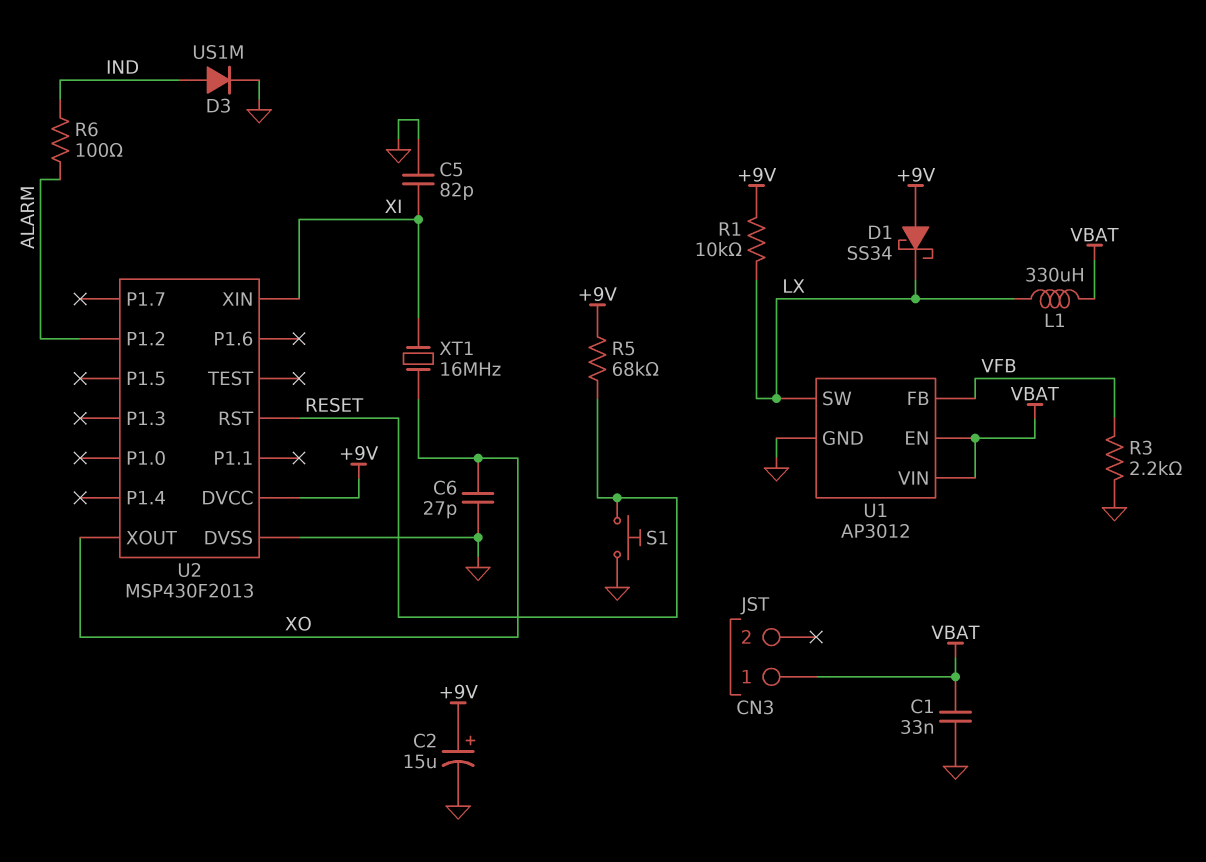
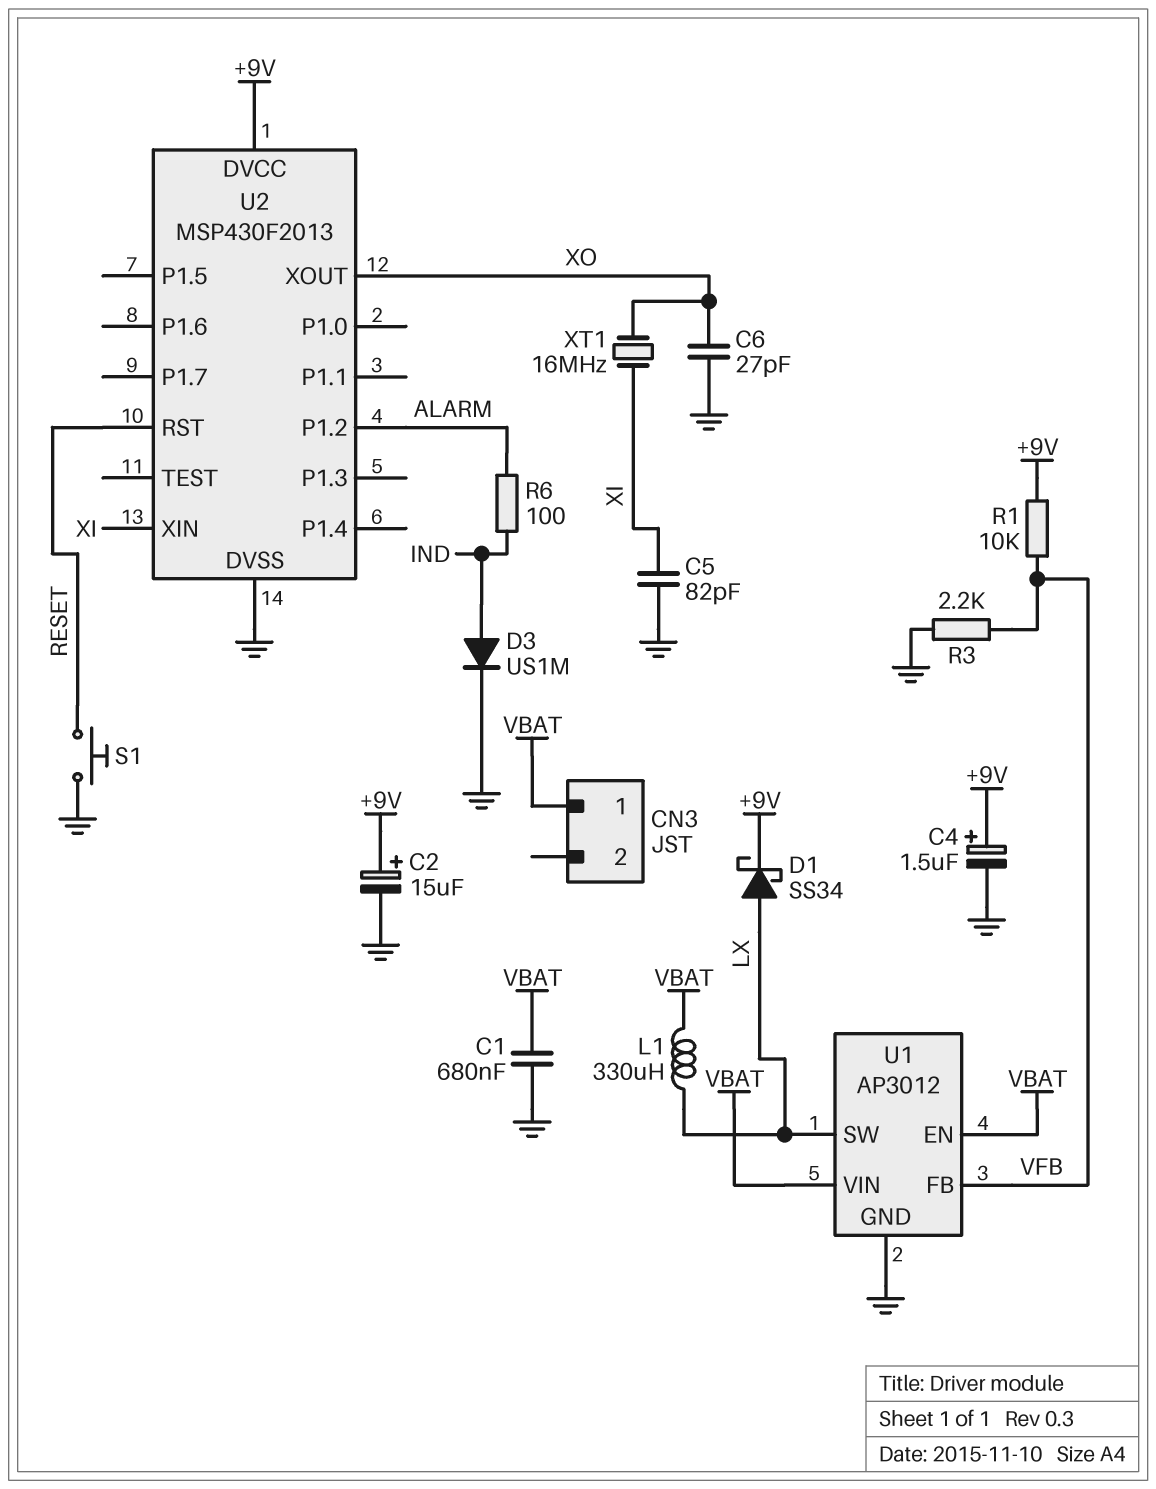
C1: 33nF (GND, VBAT) -> 680nF (GND, VBAT)
C4: none -> 1.5uF (plus +9V, minus GND)
D1: schottky SS34 (A +9V, K LX) -> schottky SS34 (A LX, K +9V)
R1: 10k (+9V, LX) -> 10k (+9V, VFB)
R5: 68k (+9V, RESET) -> none

